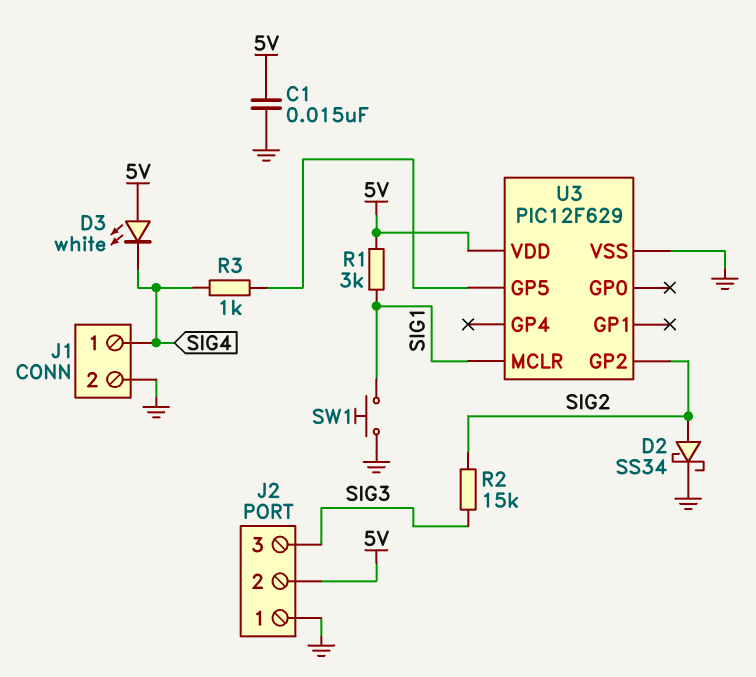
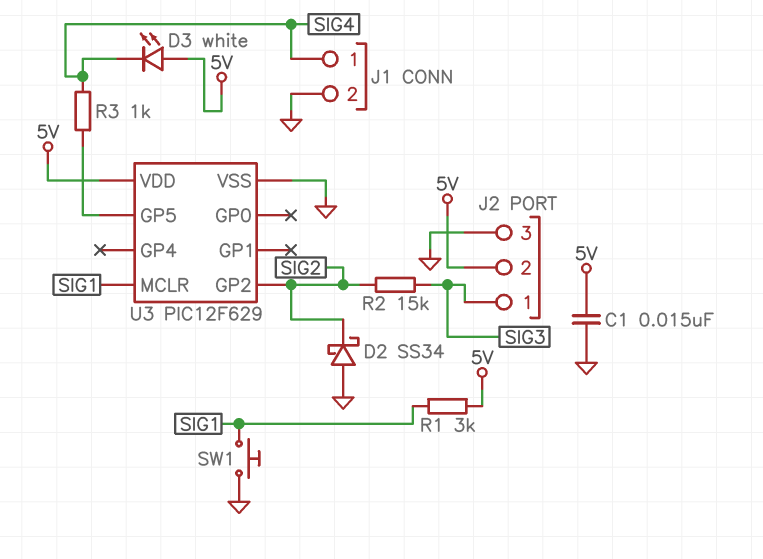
D2: schottky SS34 (A SIG2, K GND) -> schottky SS34 (A GND, K SIG2)
J2 pin 1: GND -> SIG3
J2 pin 3: SIG3 -> GND

